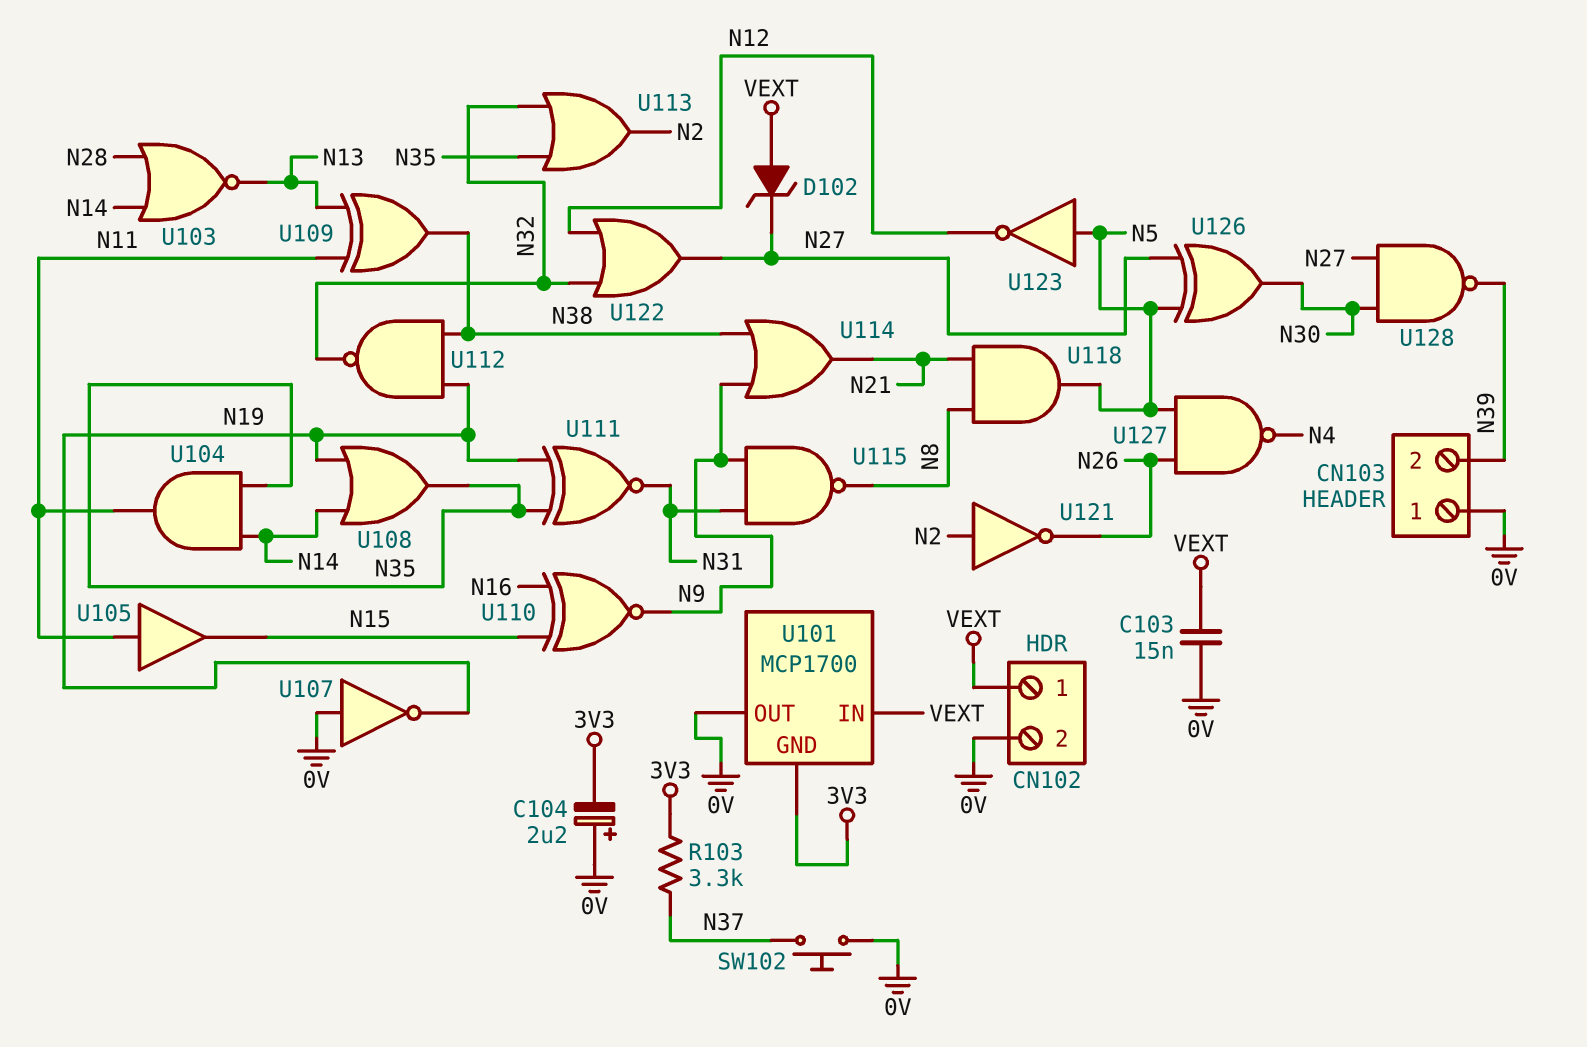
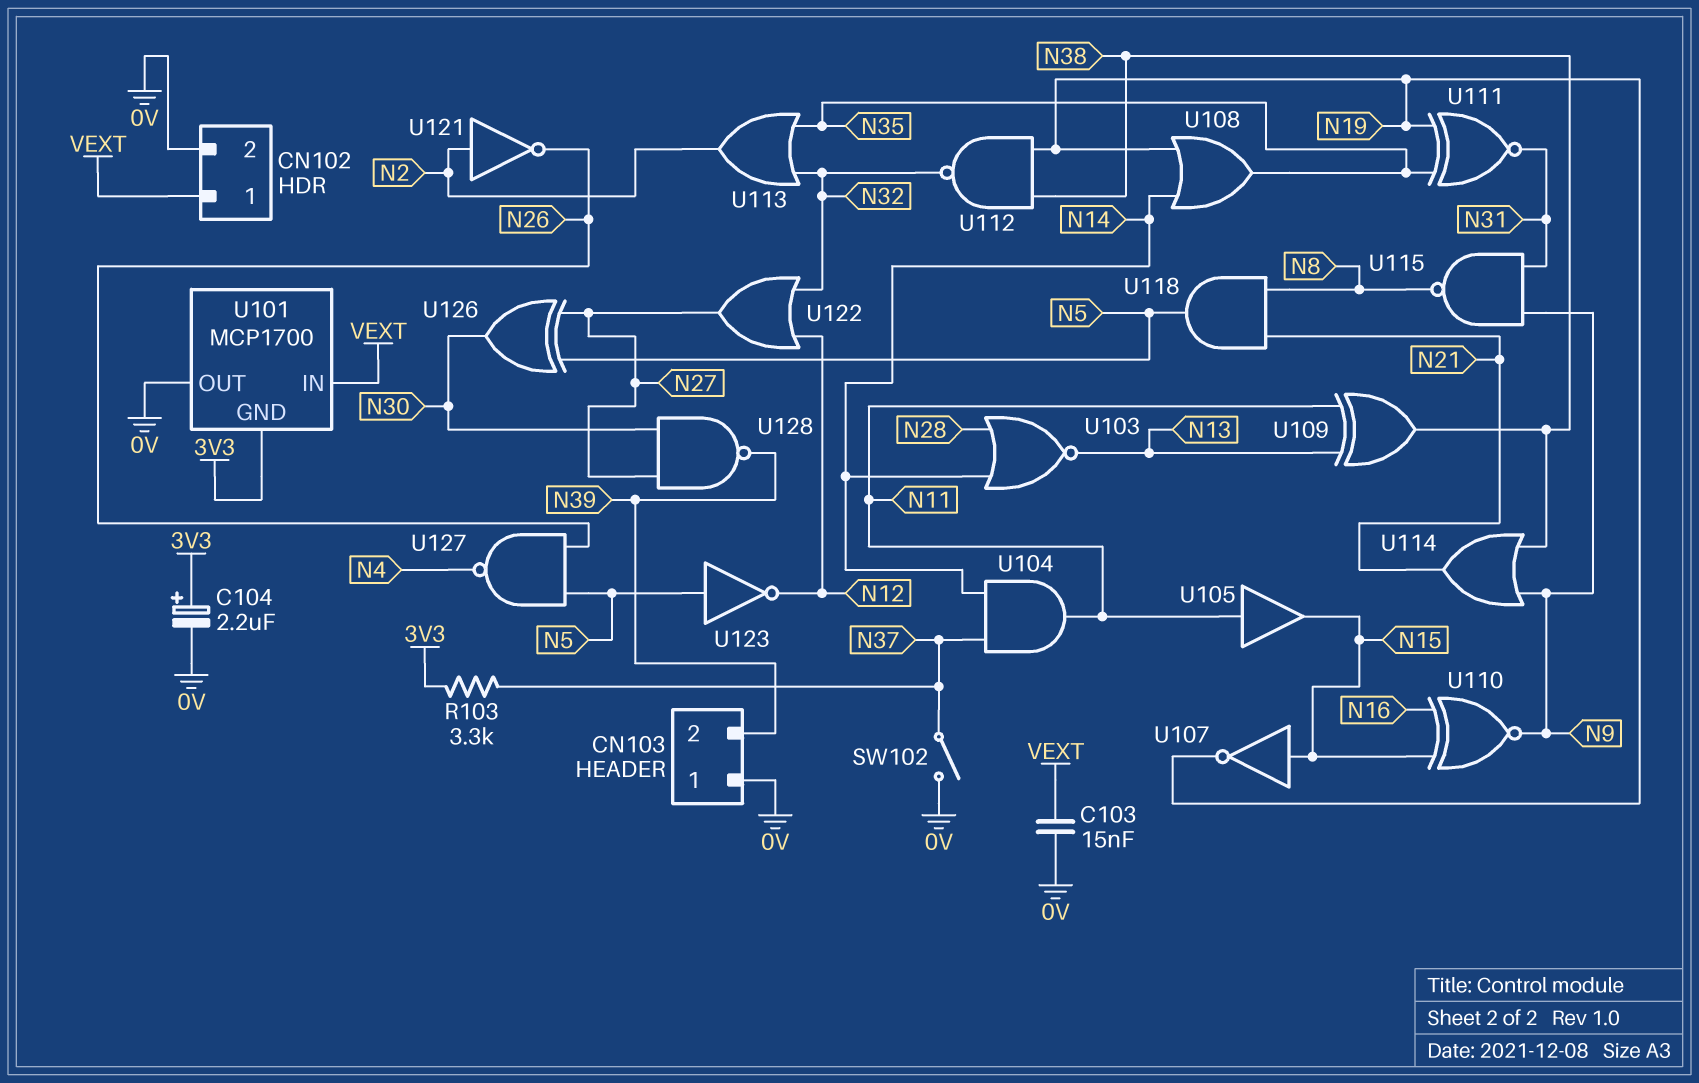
C104: 2.2uF (plus 0V, minus 3V3) -> 2.2uF (plus 3V3, minus 0V)
D102: zener (A VEXT, K N27) -> none
SW102: button (0V, N37) -> switch (0V, N37)
U104: AND (in N14, in N35, out N11) -> AND (in N14, in N37, out N11)
U107: NOT (in 0V, out N19) -> NOT (in N15, out N19)

